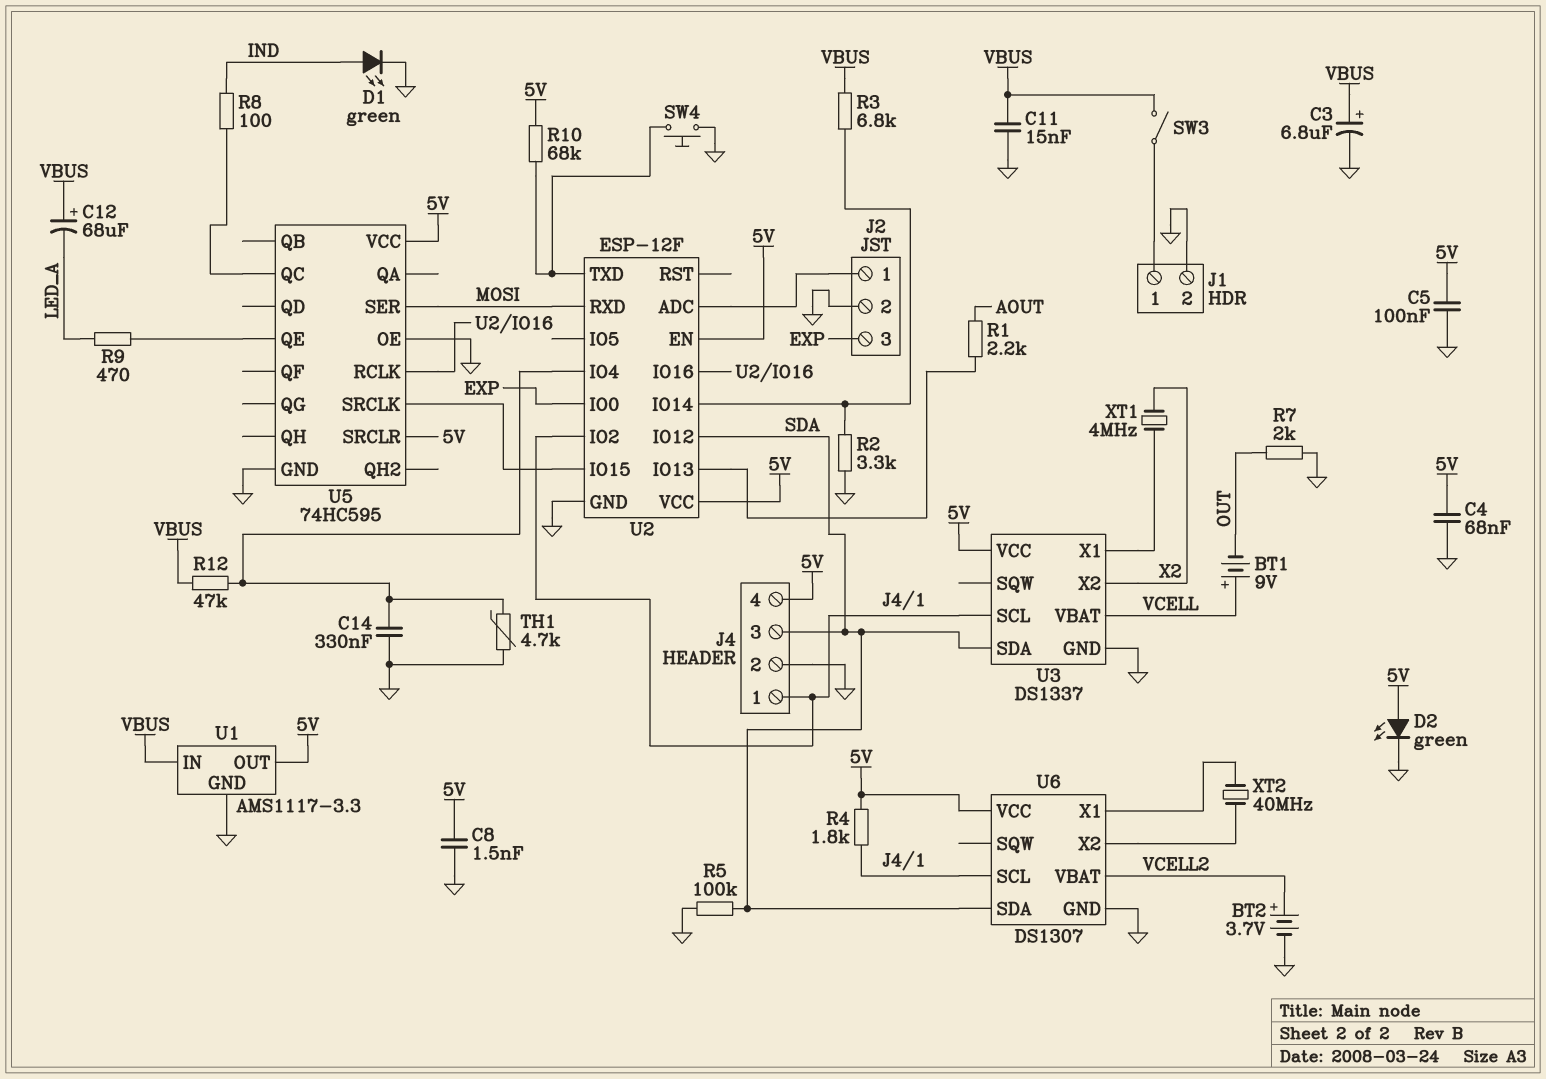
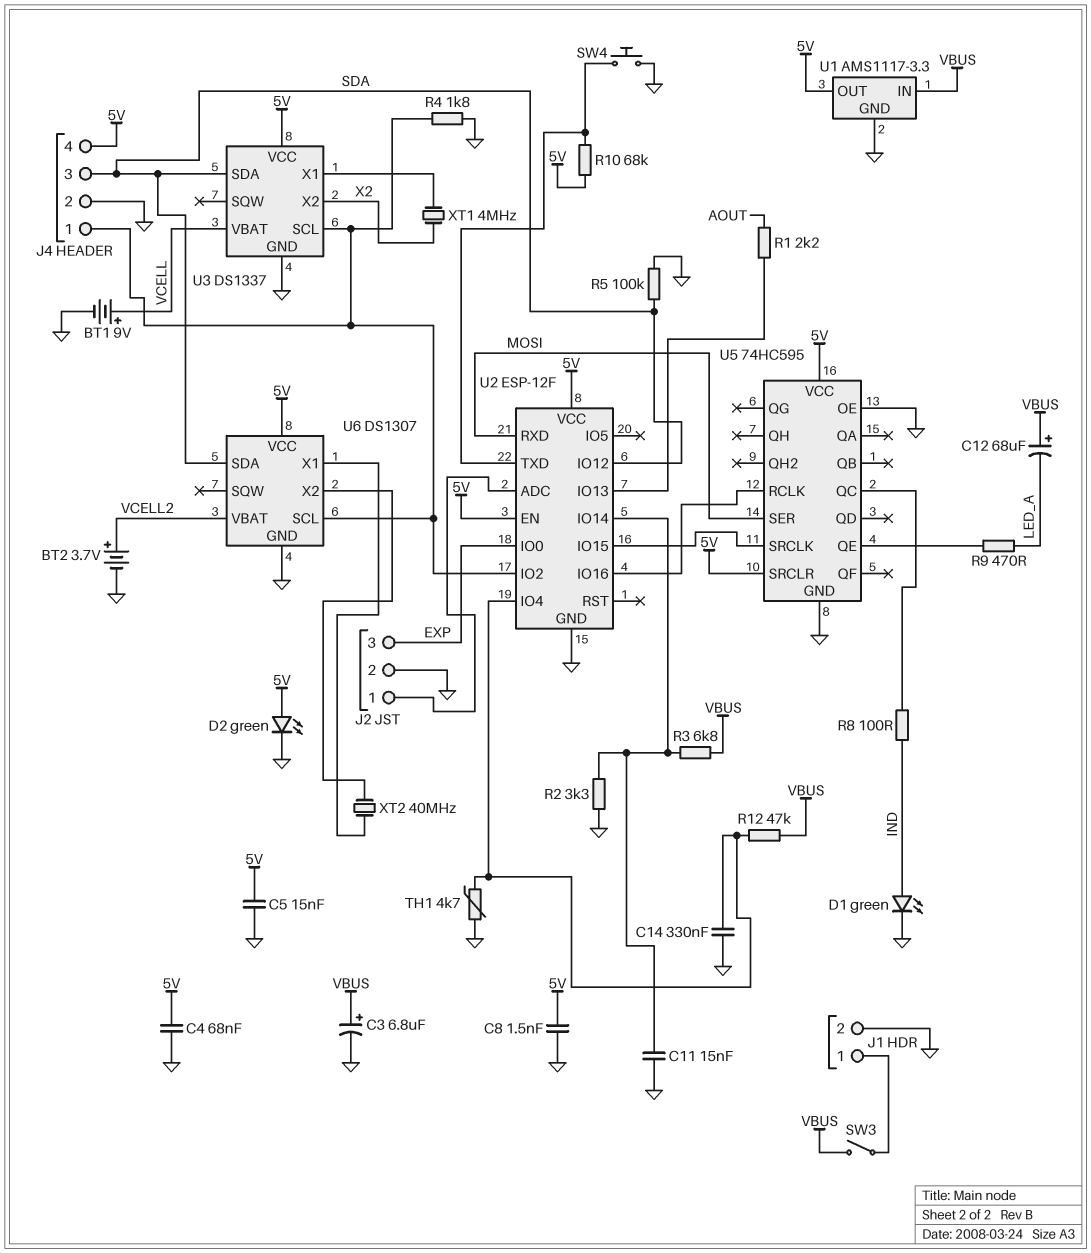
BT1: 9V (plus VCELL, minus OUT) -> 9V (plus VCELL, minus GND)
C5: 100nF (5V, GND) -> 15nF (5V, GND)
C11: 15nF (GND, VBUS) -> 15nF (GND, U2/IO14)
R4: 1.8k (5V, J4/1) -> 1.8k (GND, J4/1)
R7: 2k (GND, OUT) -> none

